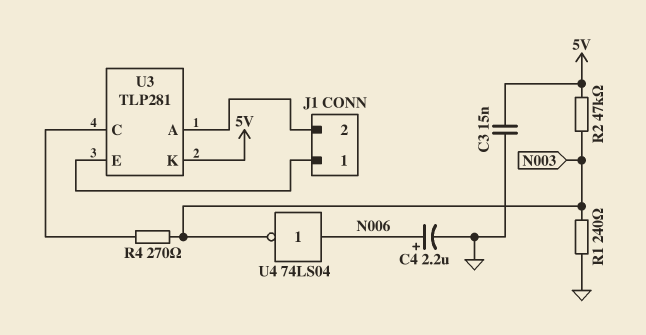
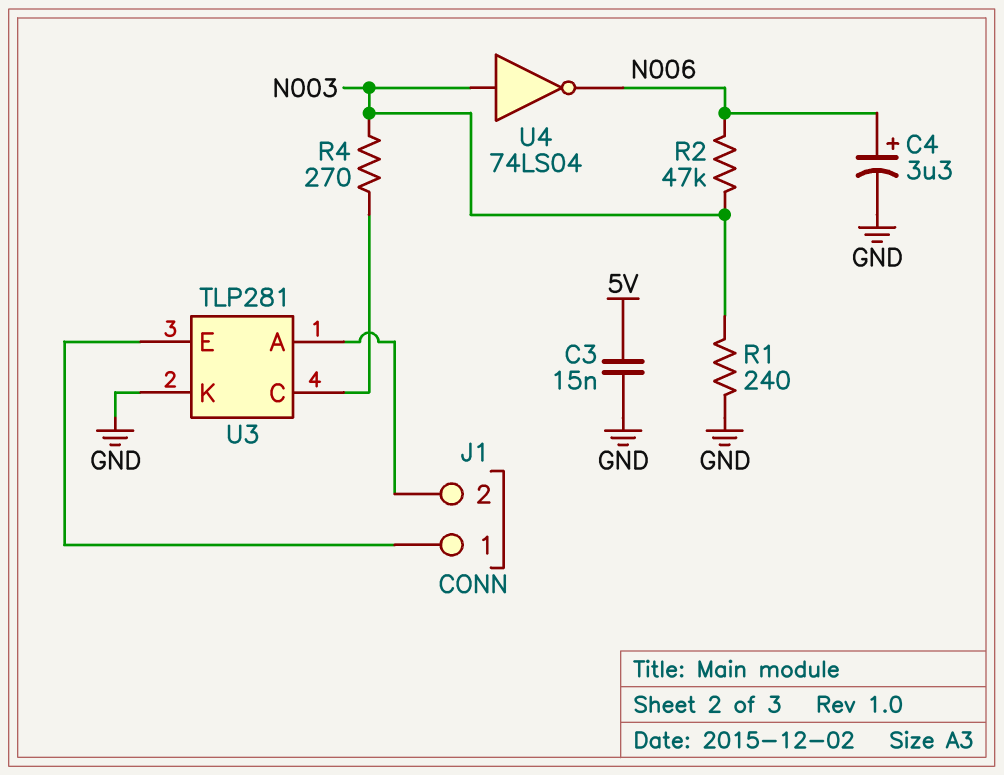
C4: 2.2uF (plus N006, minus GND) -> 3.3uF (plus N006, minus GND)
R2: 47k (5V, N003) -> 47k (N003, N006)
U3 pin K: 5V -> GND
U4: NOT 74LS04 (in N006, out N003) -> NOT 74LS04 (in N003, out N006)

